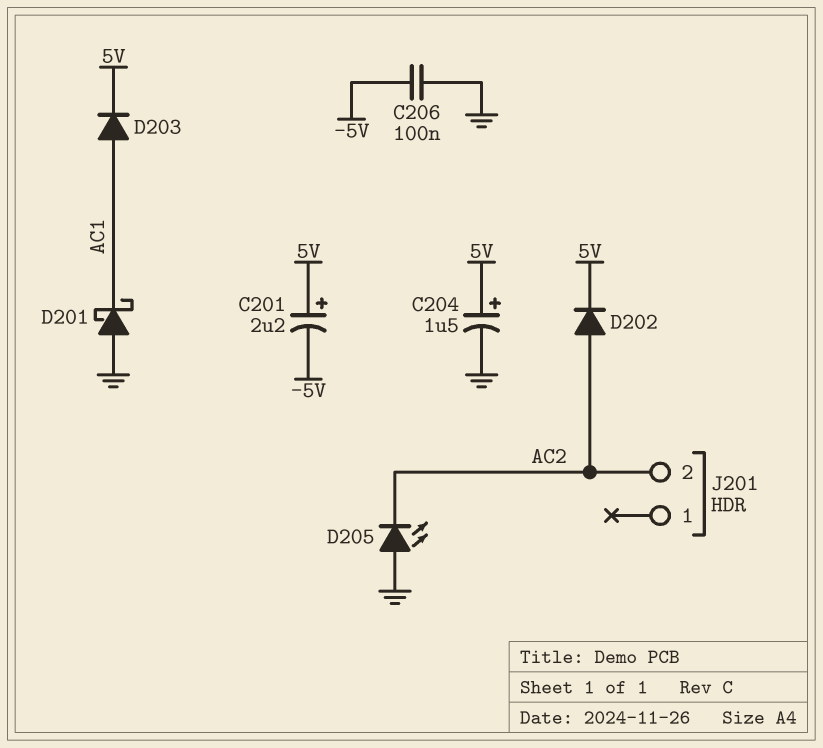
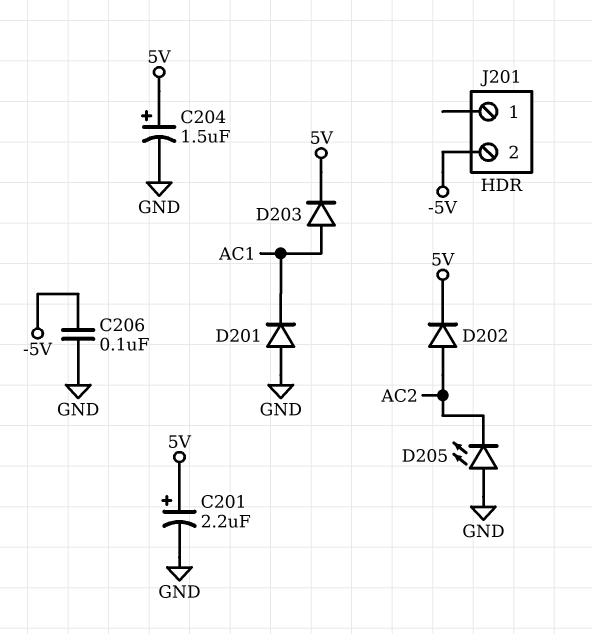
C201: 2.2uF (plus 5V, minus -5V) -> 2.2uF (plus 5V, minus GND)
D201: schottky (A GND, K AC1) -> diode (A GND, K AC1)
J201 pin 2: AC2 -> -5V

